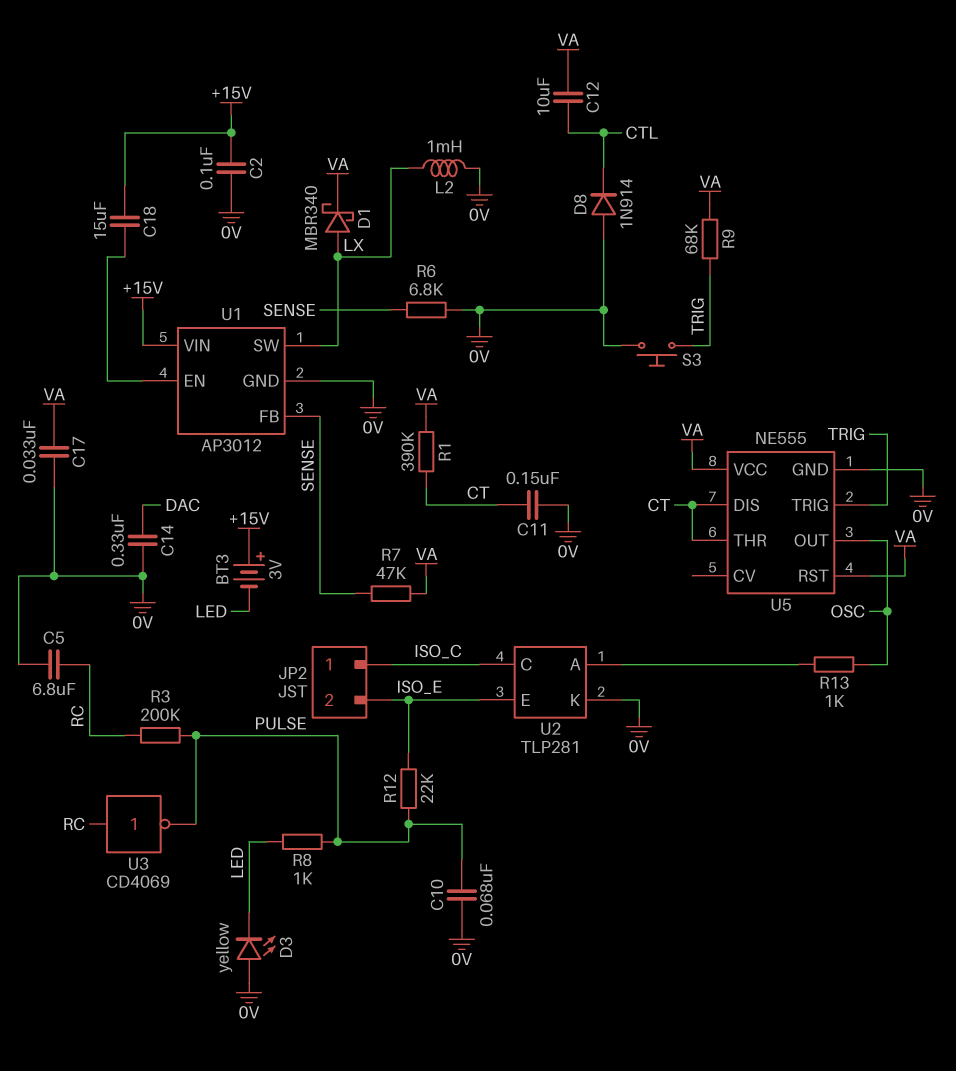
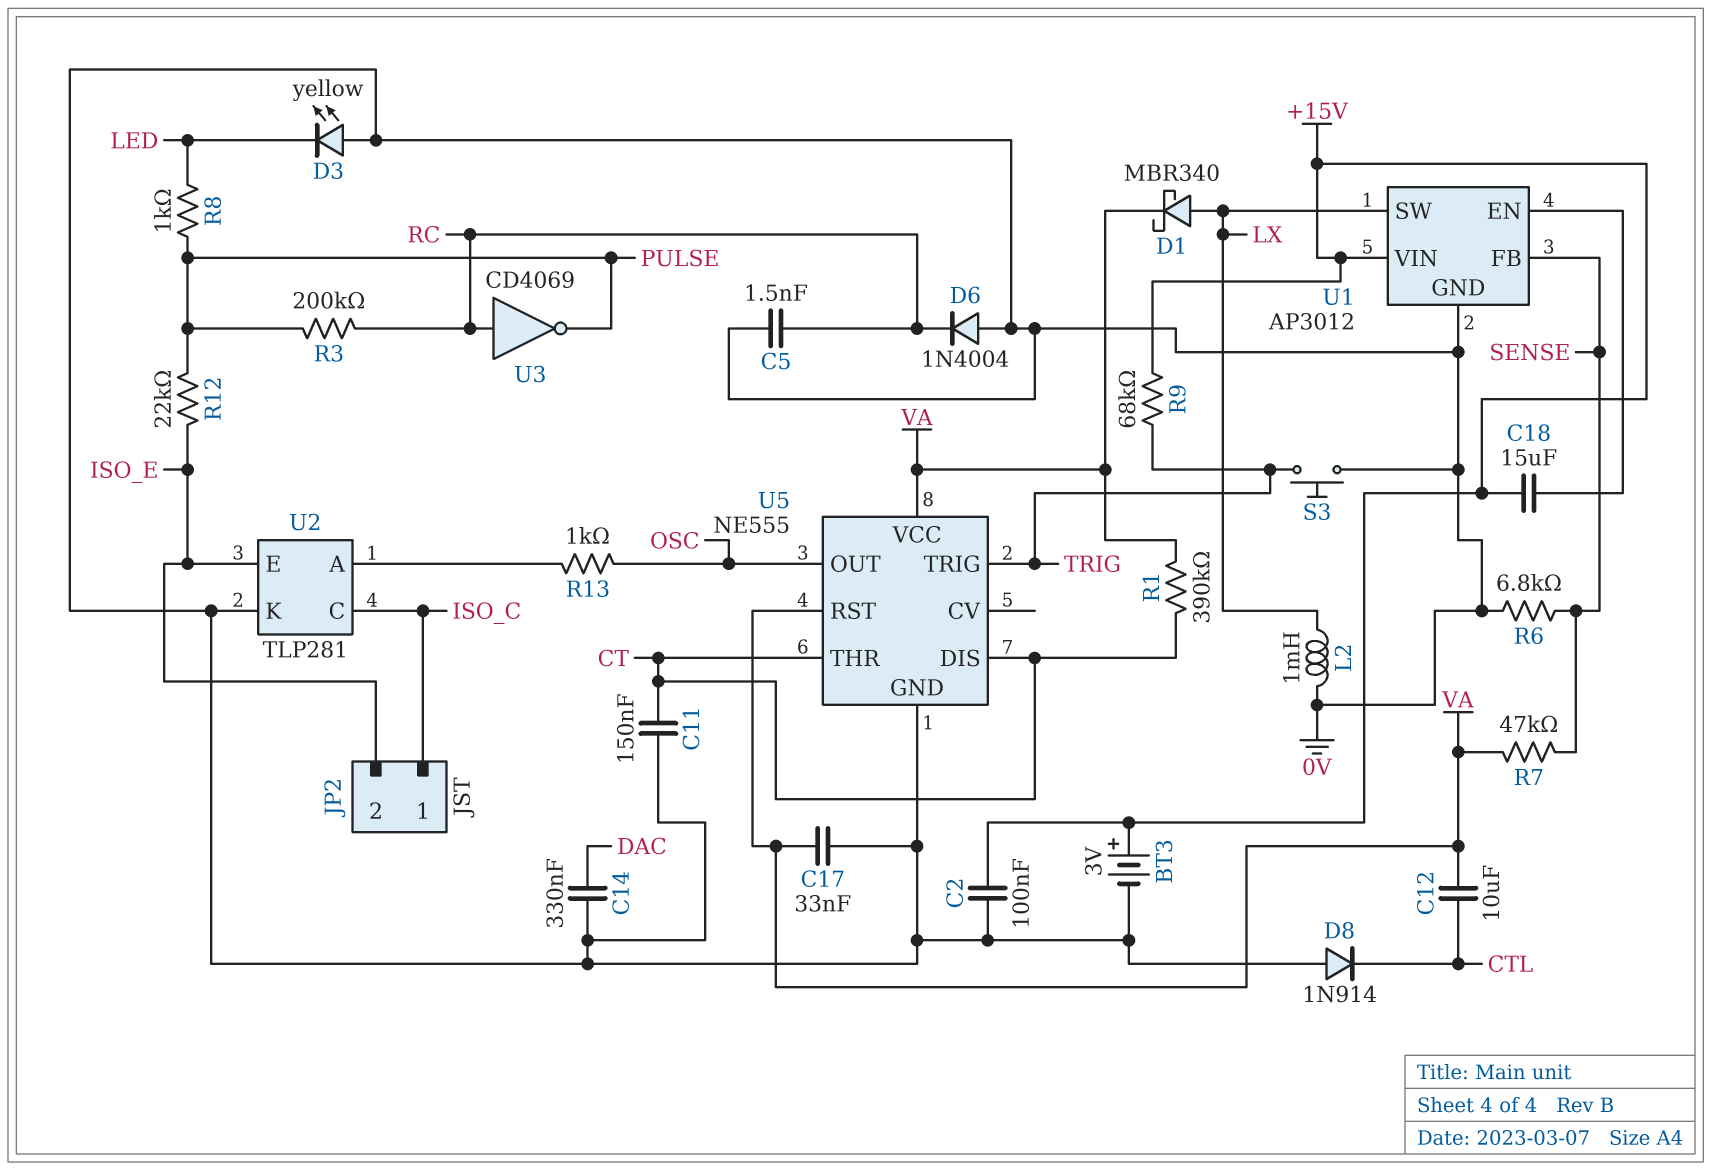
BT3: 3V (plus +15V, minus LED) -> 3V (plus +15V, minus 0V)
C5: 6.8uF (0V, RC) -> 1.5nF (0V, RC)
C10: 68nF (0V, PULSE) -> none
D6: none -> diode 1N4004 (A 0V, K RC)
R9: 68k (TRIG, VA) -> 68k (+15V, TRIG)

